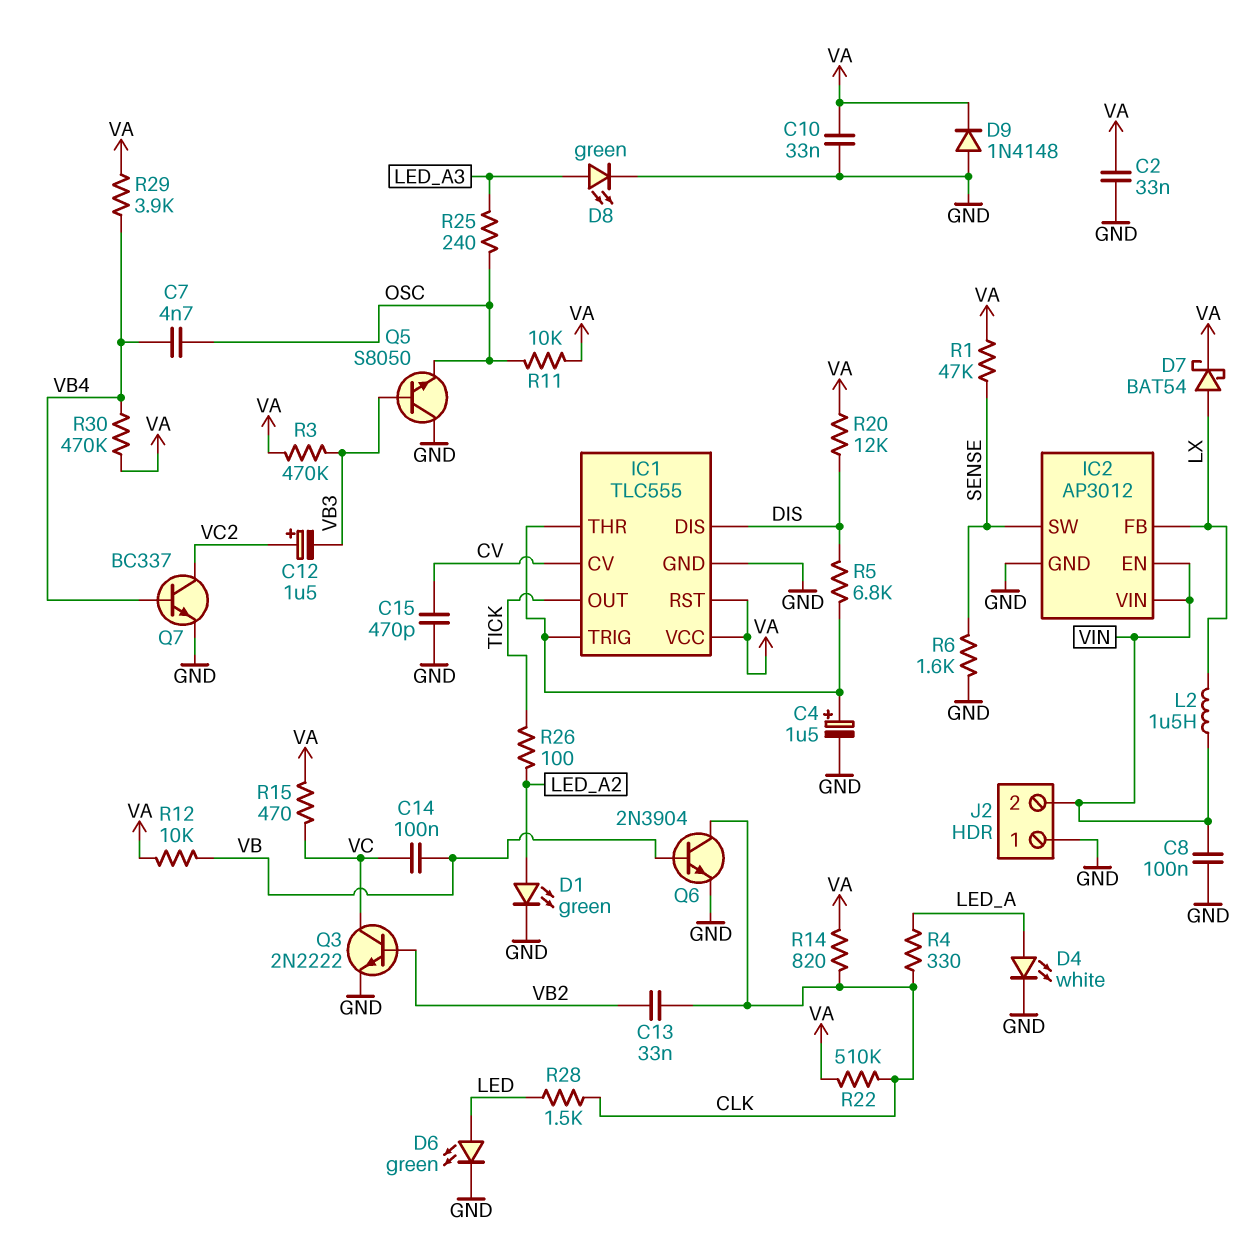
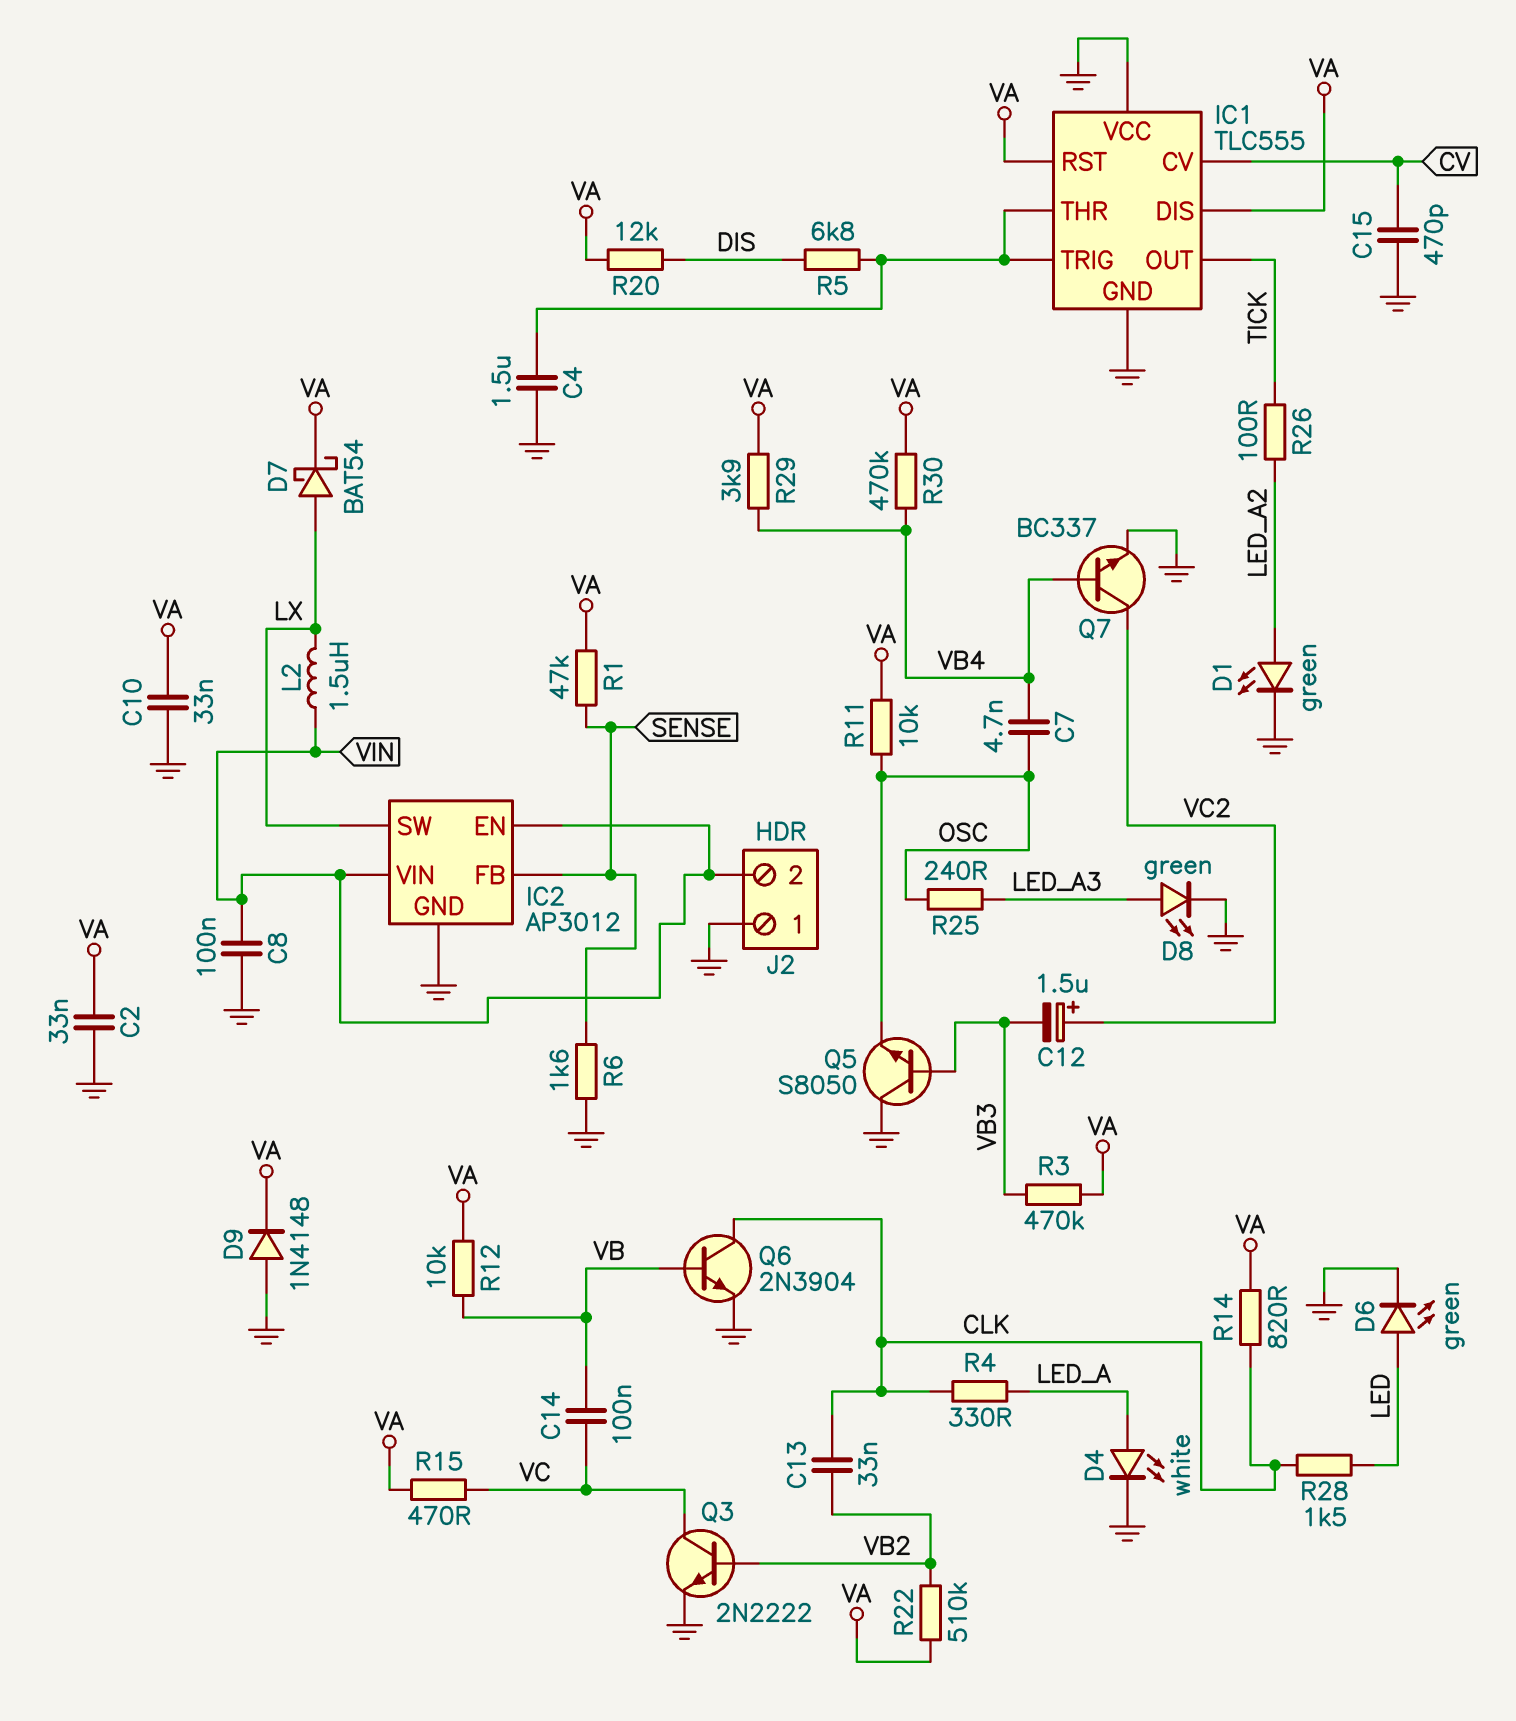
C4: 1.5uF (plus IC1/THR, minus GND) -> 1.5uF (GND, IC1/THR)
IC1 pin DIS: DIS -> VA
IC1 pin VCC: VA -> GND
IC2 pin FB: LX -> SENSE
IC2 pin SW: SENSE -> LX
R22: 510k (CLK, VA) -> 510k (VA, VB2)

